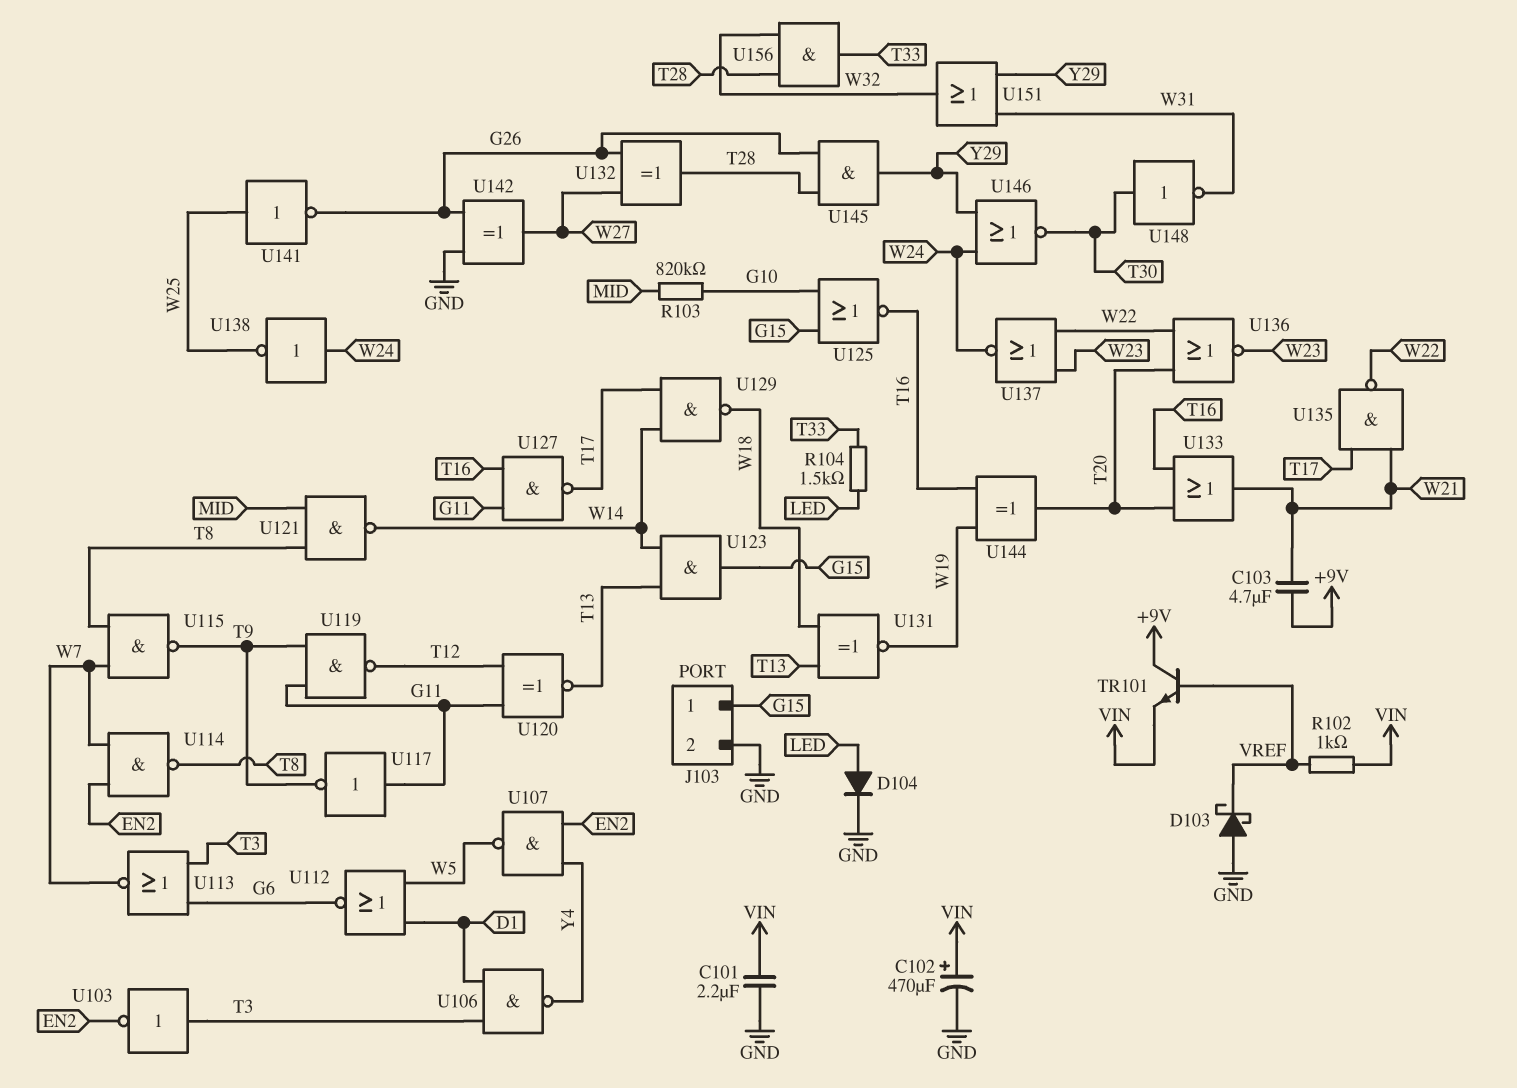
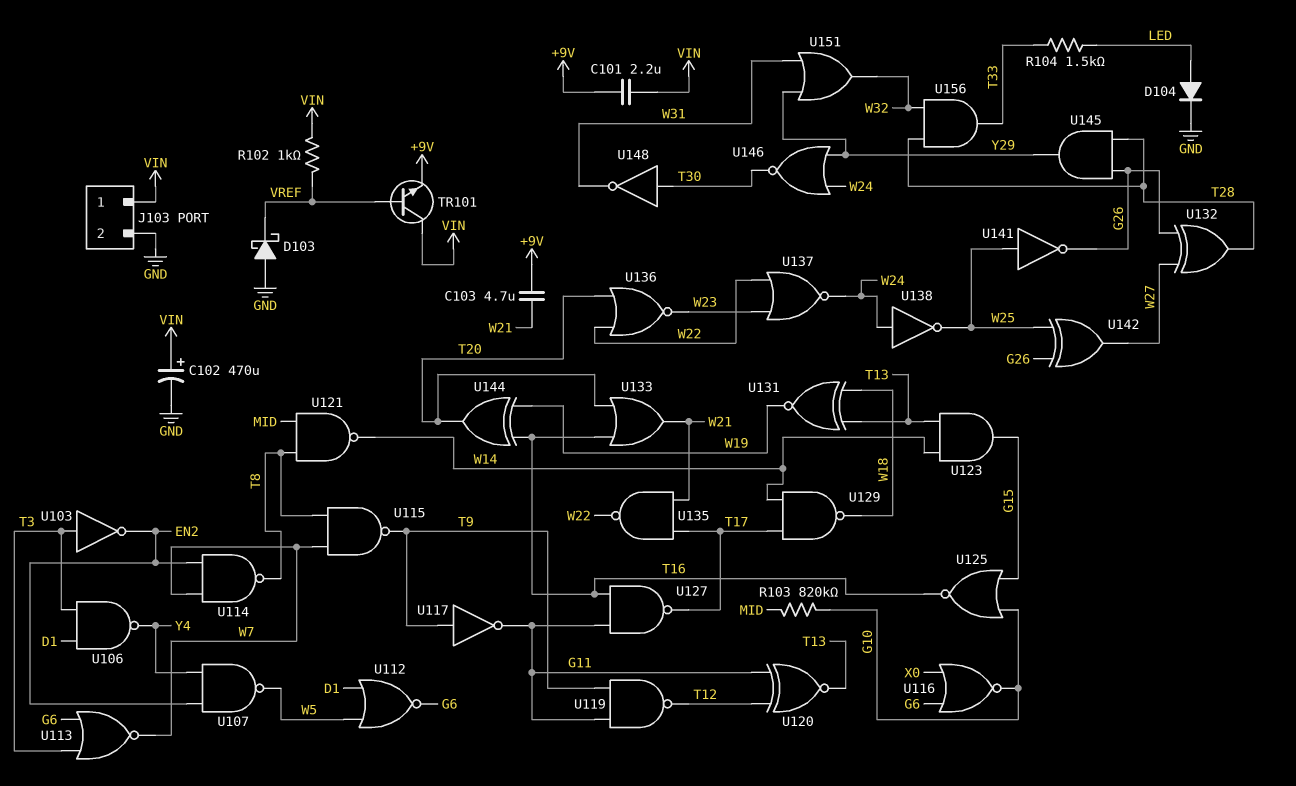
C101: 2.2uF (GND, VIN) -> 2.2uF (+9V, VIN)
J103 pin 1: G15 -> VIN
TR101: NPN (B VREF, C +9V, E VIN) -> NPN (B VREF, C VIN, E +9V)
U116: none -> NOR (in G6, in X0, out G10)
U117: NOT (in G11, out T9) -> NOT (in T9, out G11)
U142: XOR (in G26, in GND, out W27) -> XOR (in G26, in W25, out W27)

